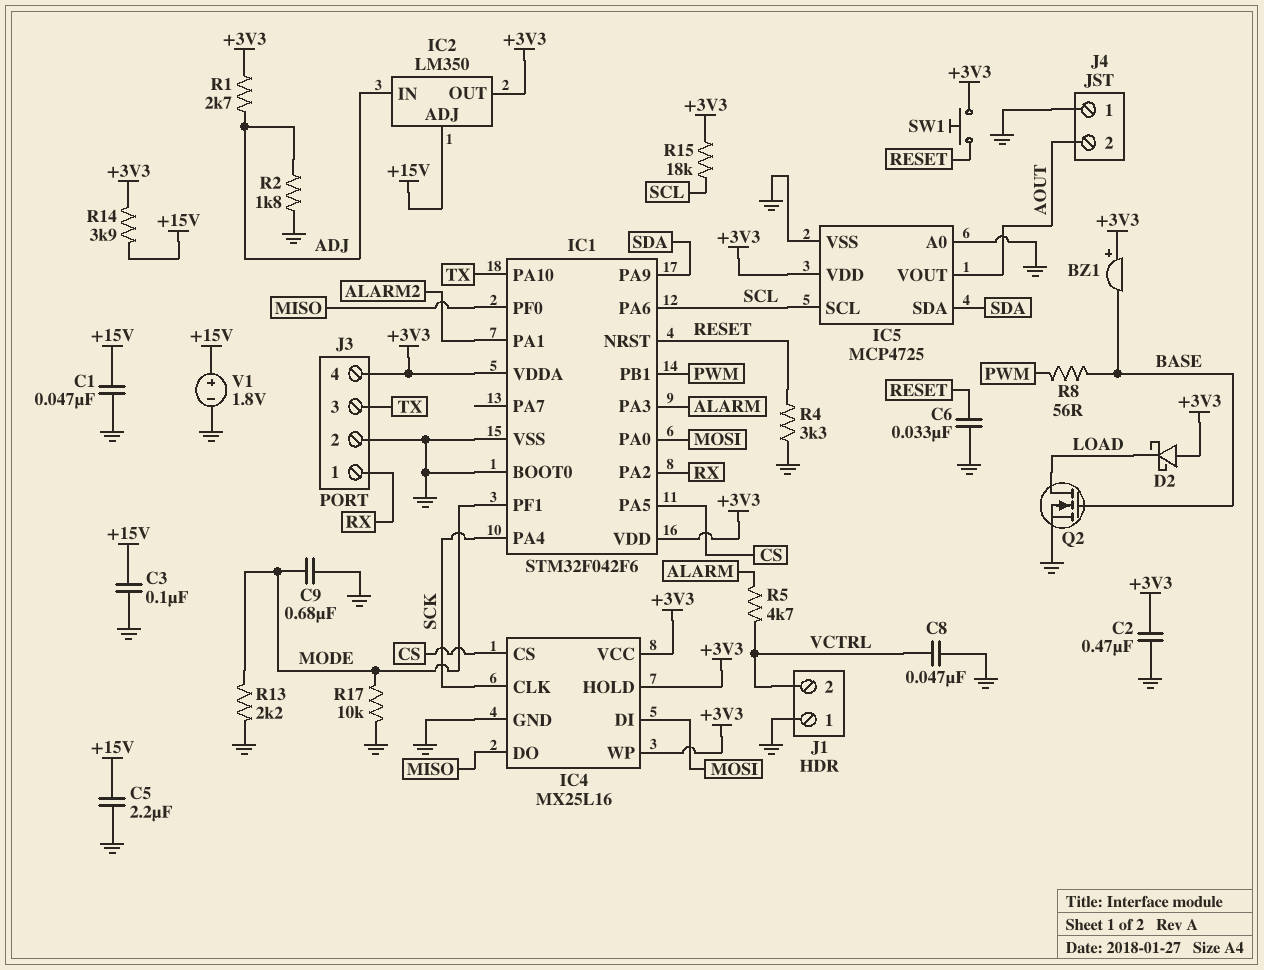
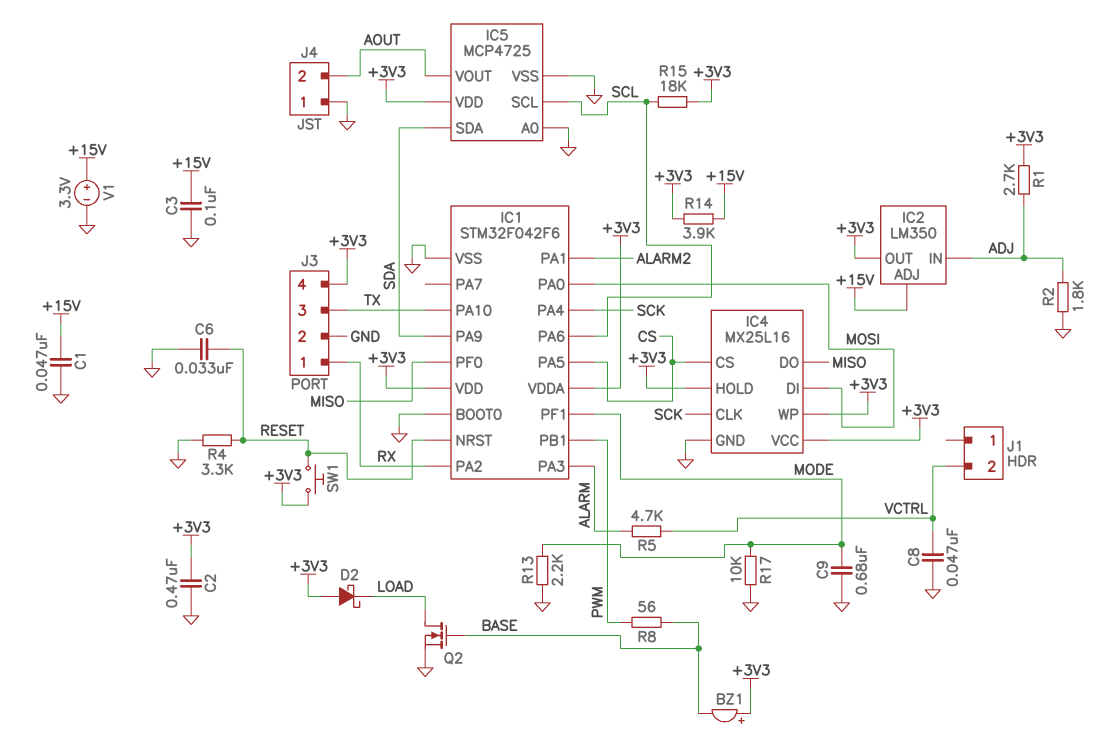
C5: 2.2uF (+15V, GND) -> none
J1 pin 1: GND -> none
V1: 1.8V (plus +15V, minus GND) -> 3.3V (plus +15V, minus GND)

